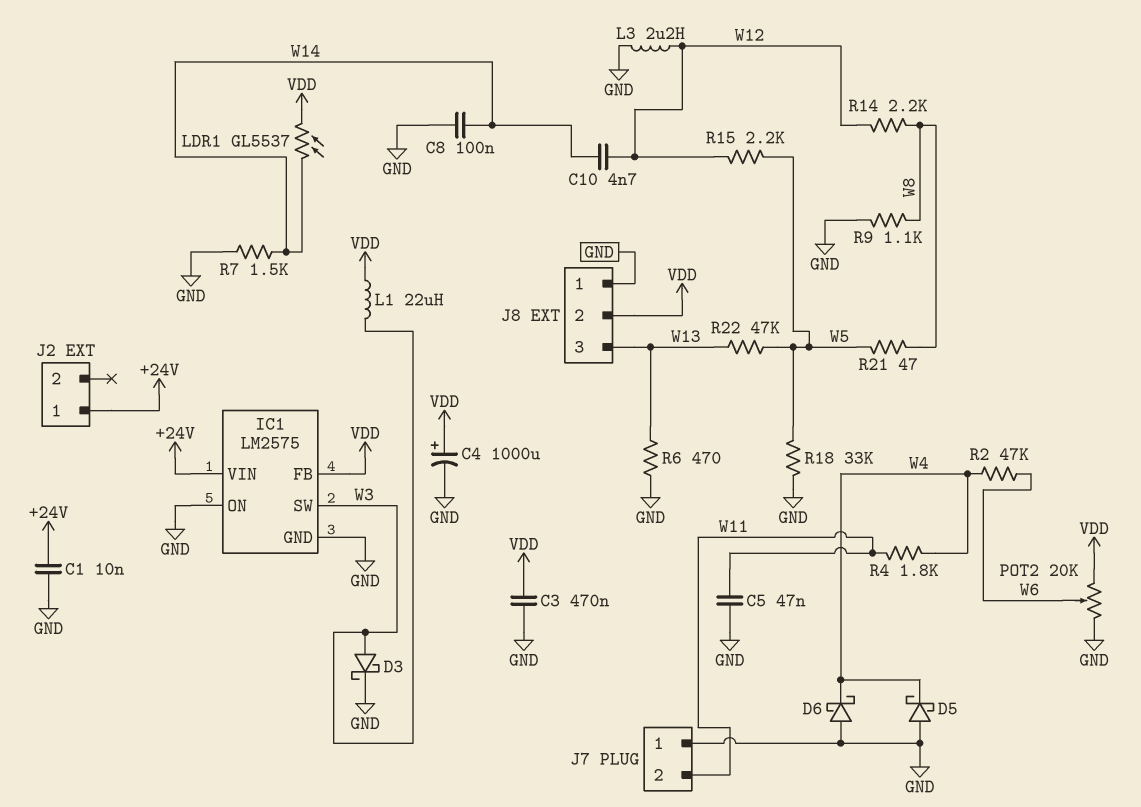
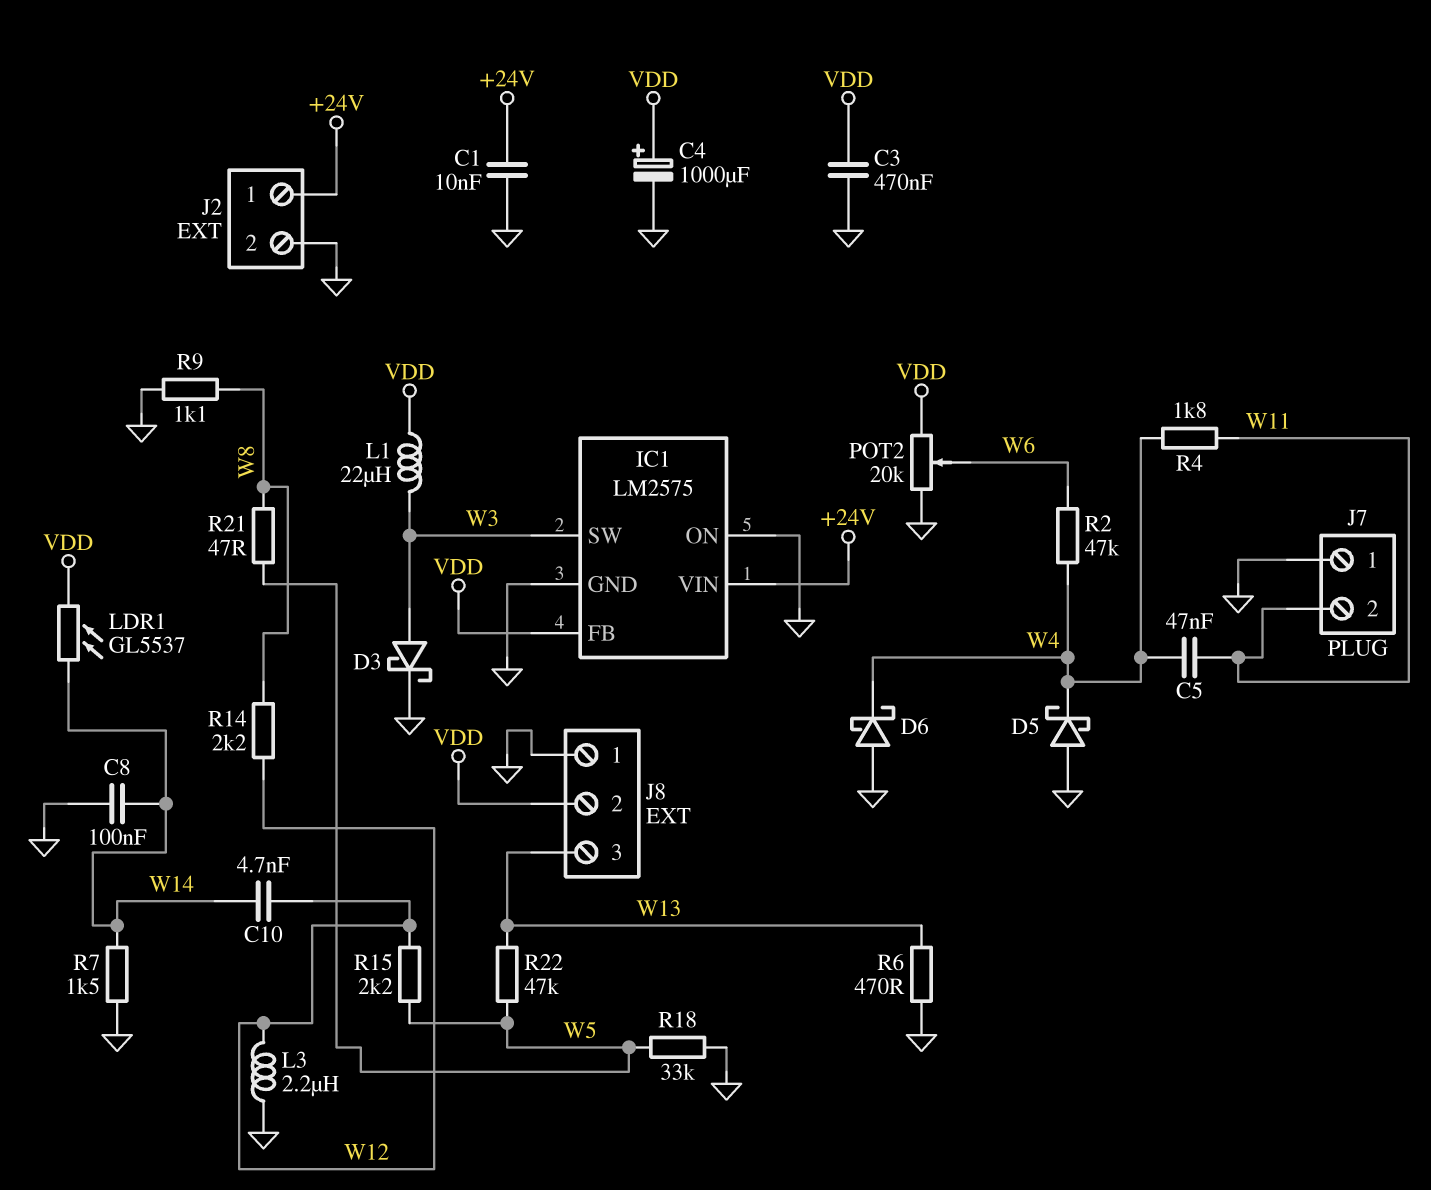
C5: 47nF (GND, W11) -> 47nF (W4, W11)
J2 pin 2: none -> GND

